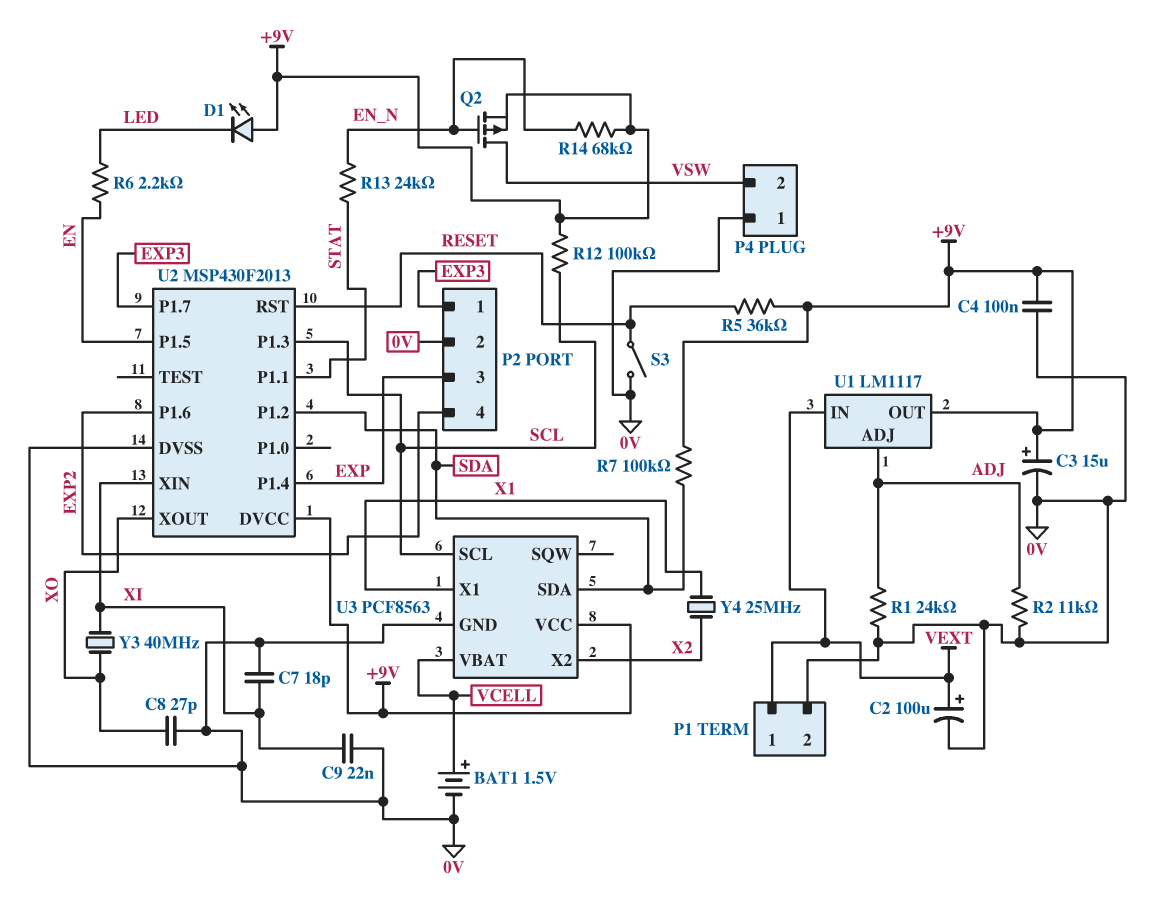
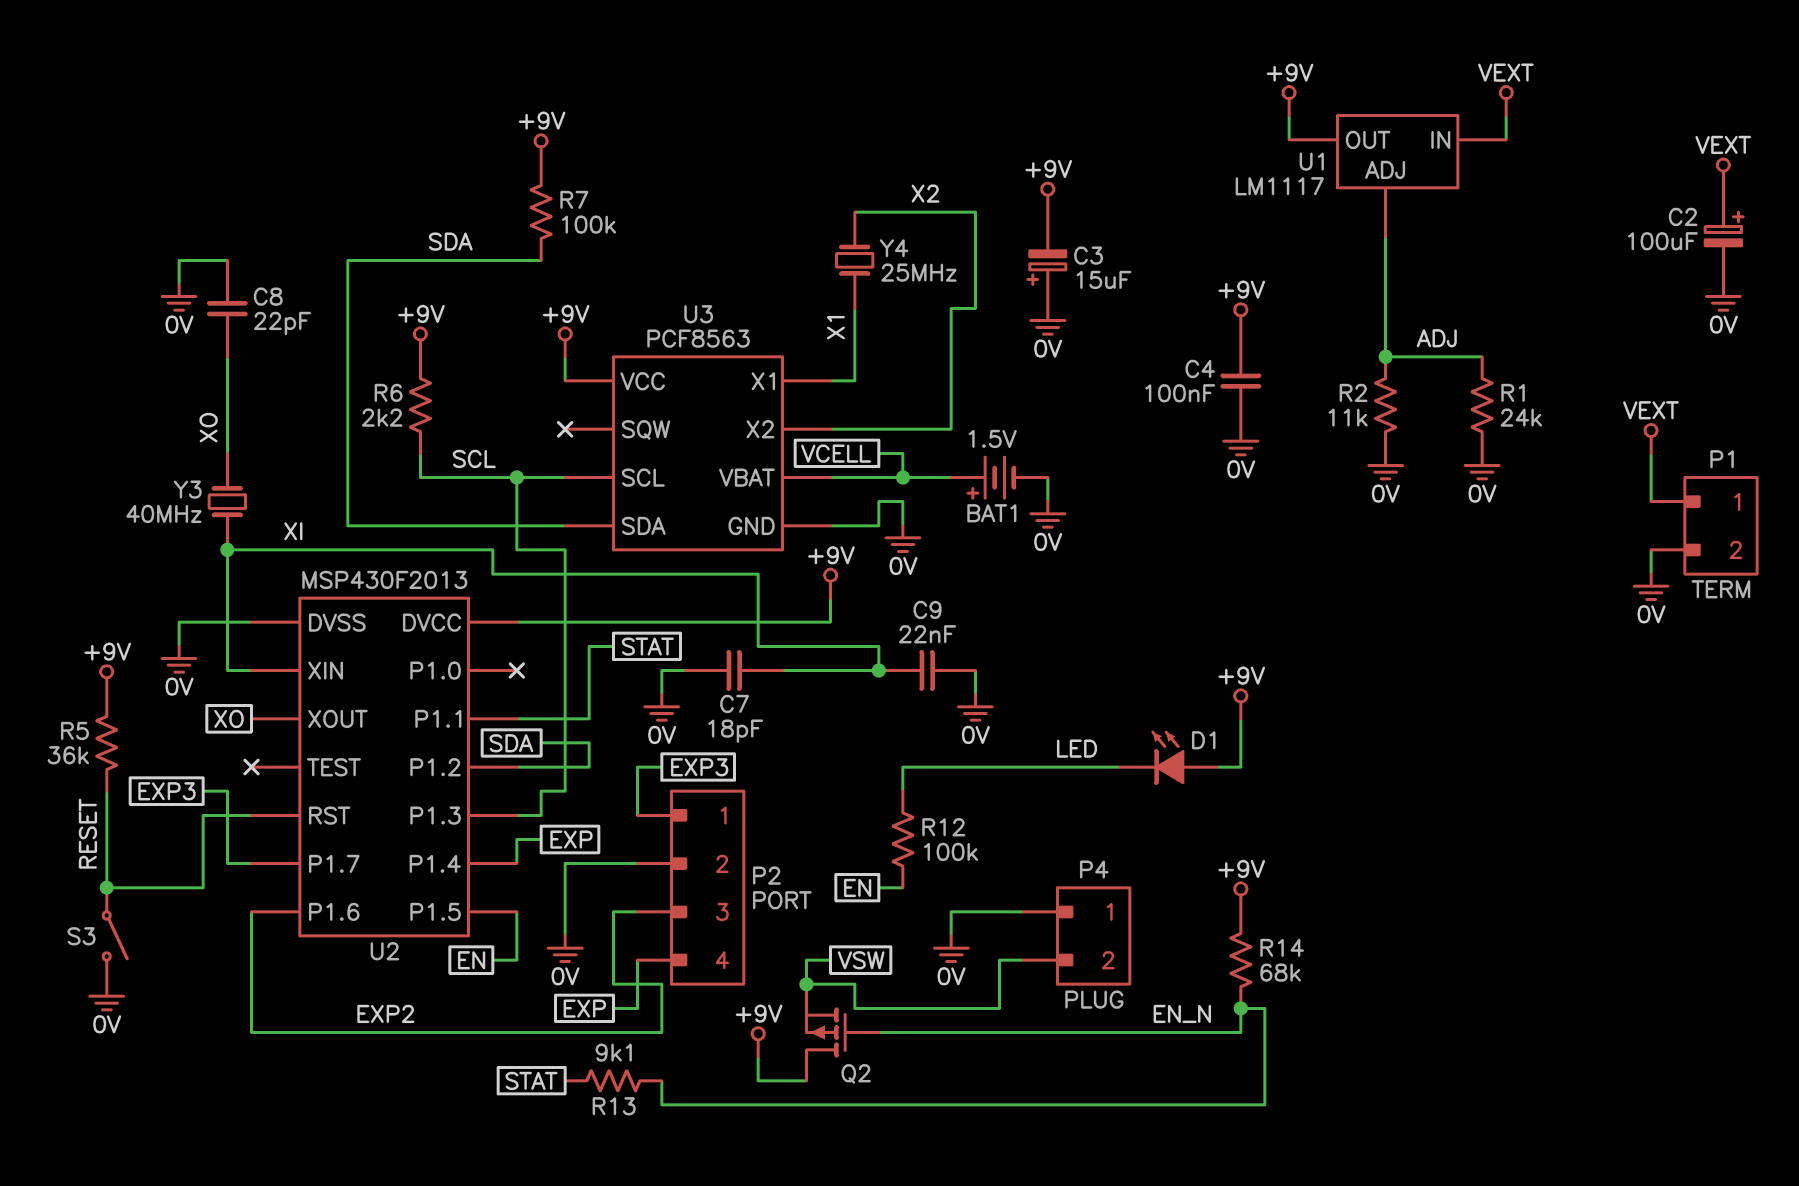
C3: 15uF (plus +9V, minus 0V) -> 15uF (plus 0V, minus +9V)
C8: 27pF (0V, XO) -> 22pF (0V, XO)
P2 pin 3: EXP -> EXP2
P2 pin 4: EXP2 -> EXP
Q2: PMOS (G EN_N, D VSW, S +9V) -> PMOS (G EN_N, D +9V, S VSW)
R6: 2.2k (EN, LED) -> 2.2k (+9V, SCL)
R12: 100k (+9V, SCL) -> 100k (EN, LED)
R13: 24k (EN_N, STAT) -> 9.1k (EN_N, STAT)

